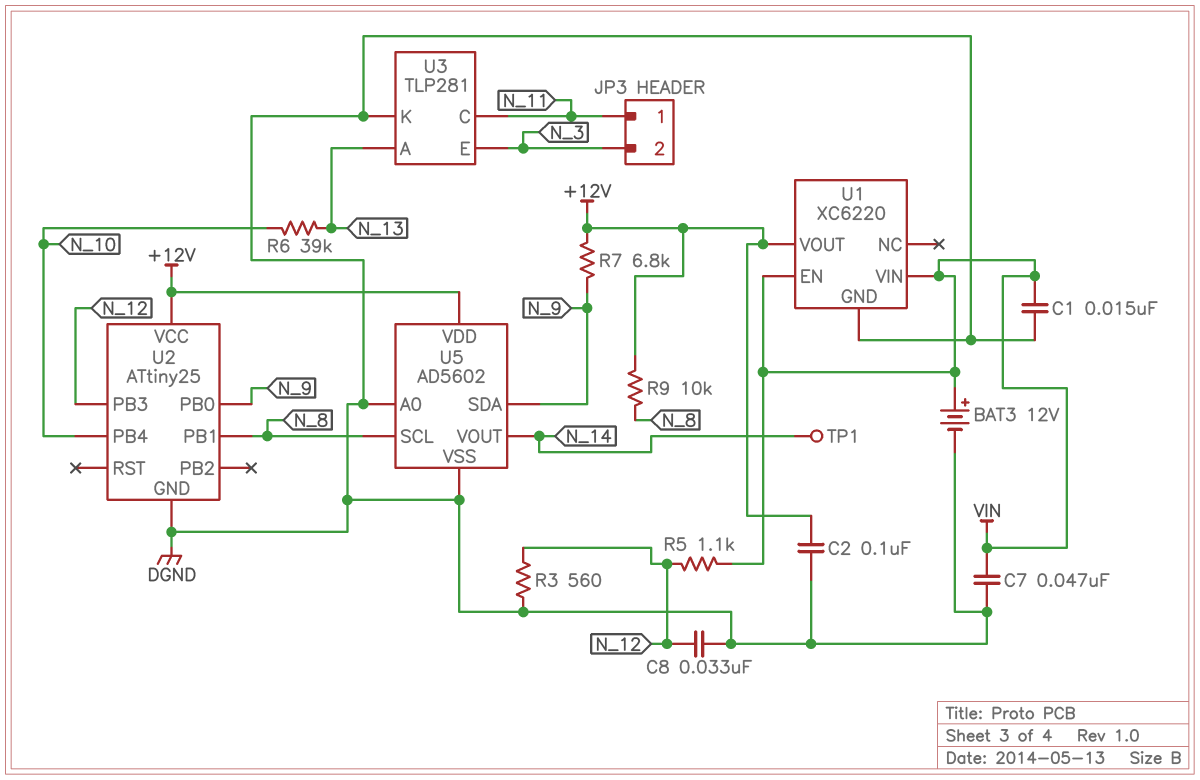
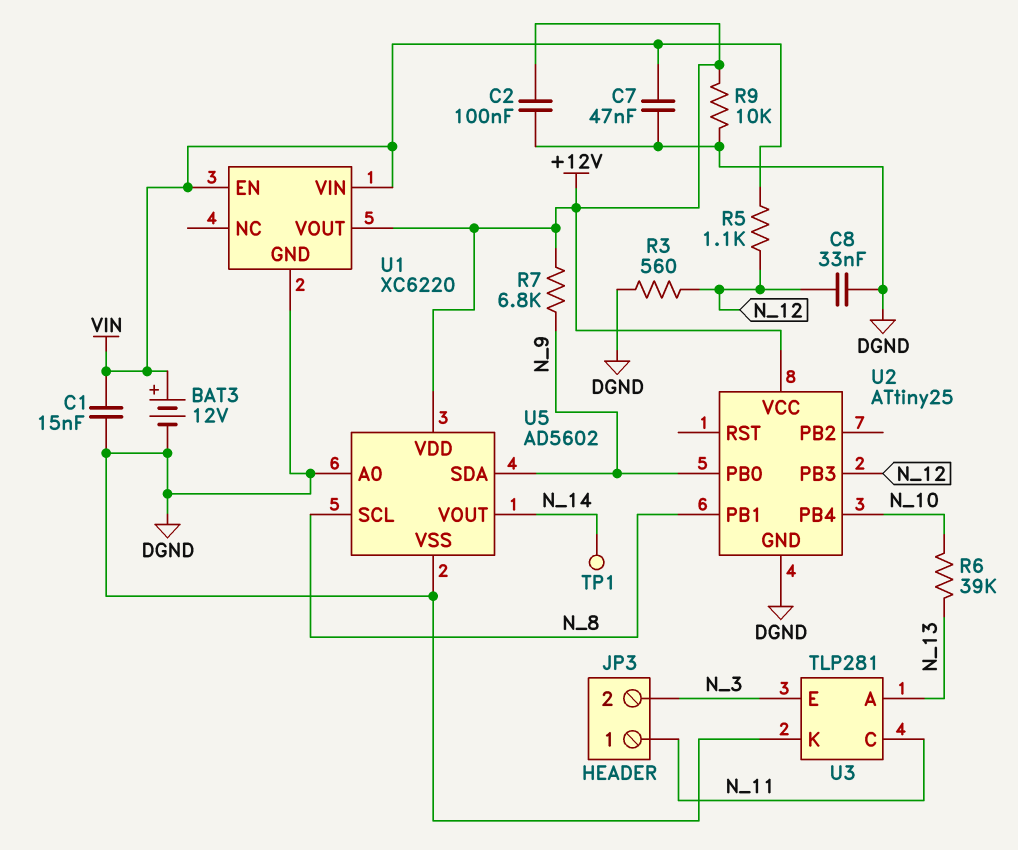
R9: 10k (+12V, N_8) -> 10k (+12V, DGND)

